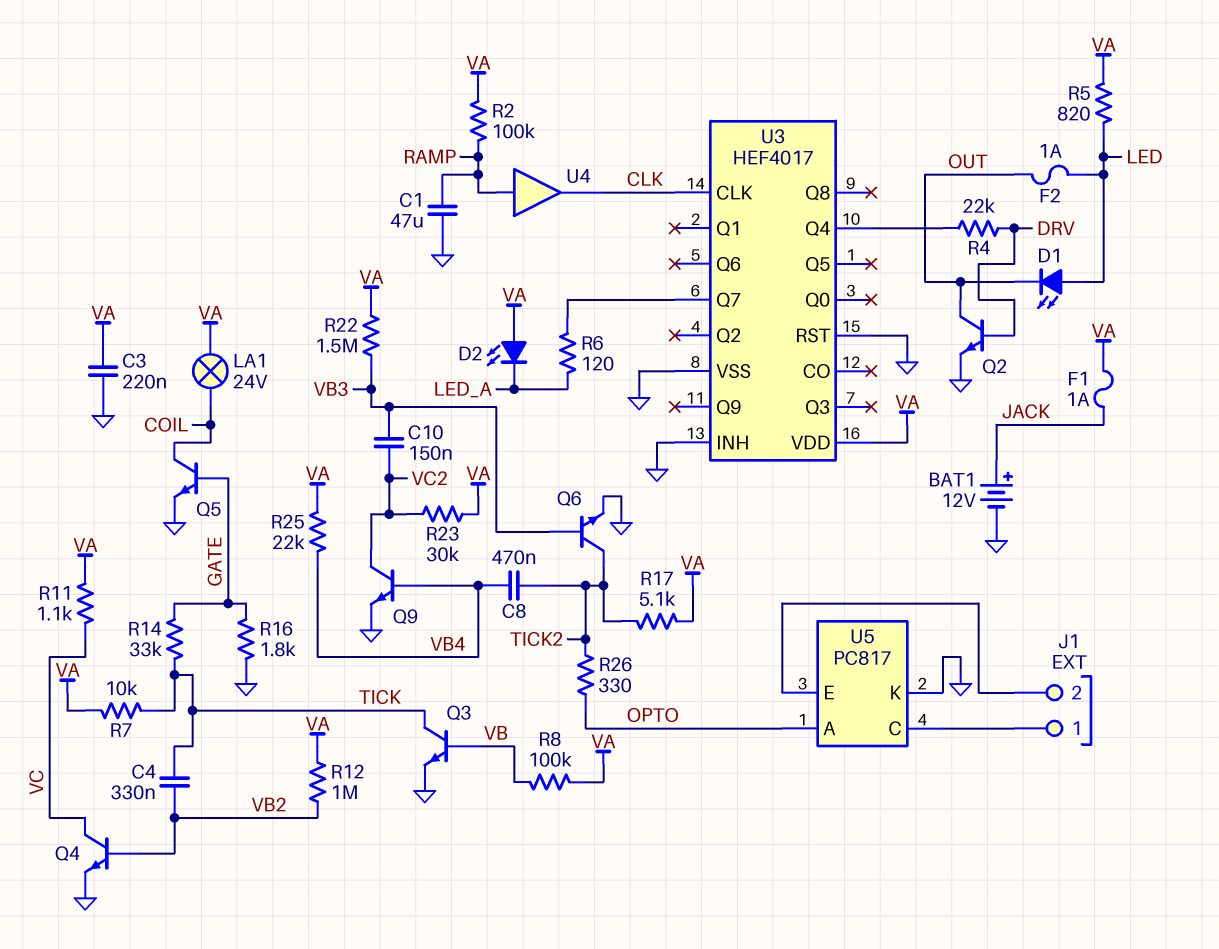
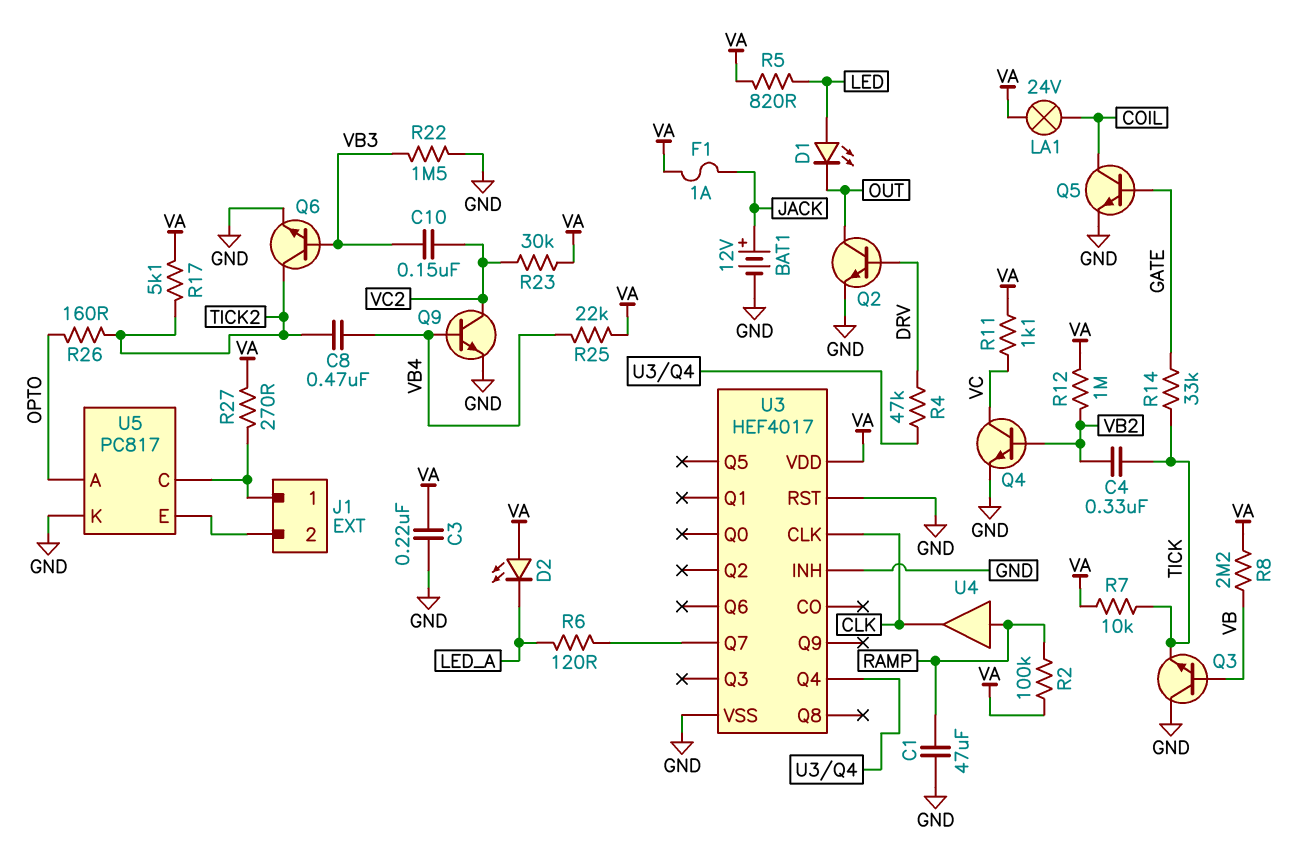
F2: 1A (LED, OUT) -> none
Q3: NPN (B VB, C TICK, E GND) -> NPN (B VB, C GND, E TICK)
R4: 22k (DRV, U3/Q4) -> 47k (DRV, U3/Q4)
R8: 100k (VA, VB) -> 2.2M (VA, VB)
R16: 1.8k (GATE, GND) -> none
R22: 1.5M (VA, VB3) -> 1.5M (GND, VB3)
R26: 330 (OPTO, TICK2) -> 160 (OPTO, TICK2)
R27: none -> 270 (J1/1, VA)

